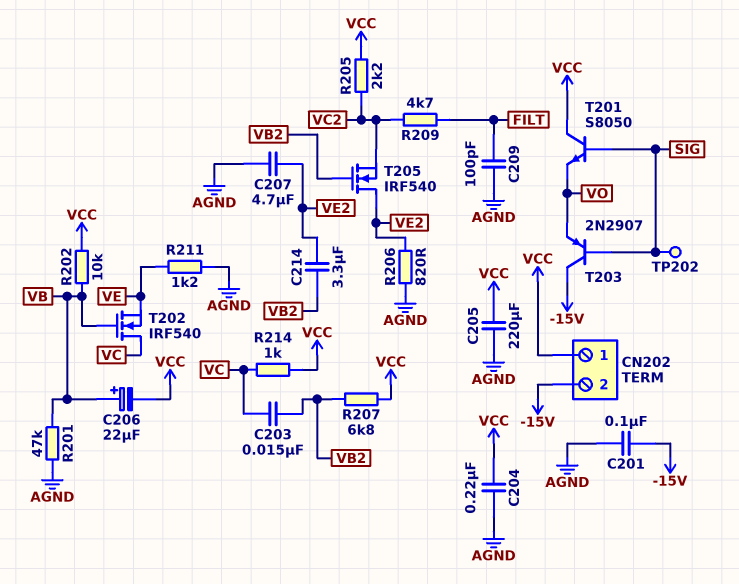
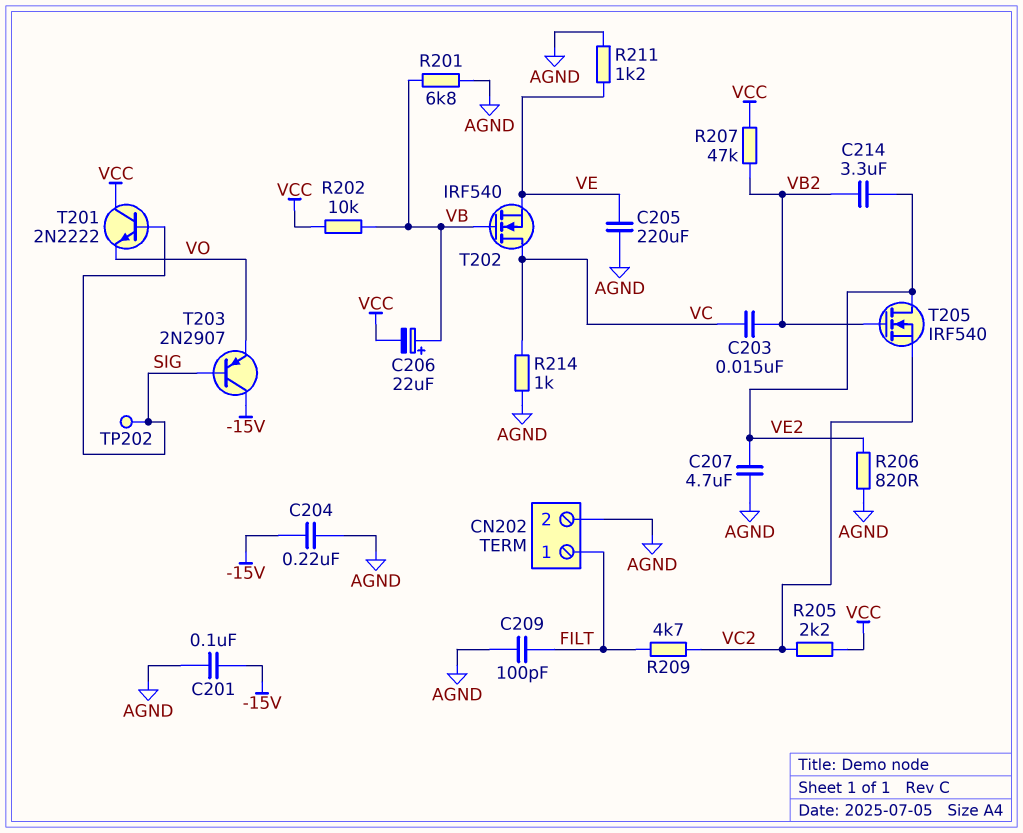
C204: 220nF (AGND, VCC) -> 220nF (-15V, AGND)
C205: 220uF (AGND, VCC) -> 220uF (AGND, VE)
CN202 pin 1: VCC -> FILT
CN202 pin 2: -15V -> AGND
R201: 47k (AGND, VB) -> 6.8k (AGND, VB)
R207: 6.8k (VB2, VCC) -> 47k (VB2, VCC)
R214: 1k (VC, VCC) -> 1k (AGND, VC)
T201: NPN S8050 (B SIG, C VCC, E VO) -> NPN 2N2222 (B SIG, C VCC, E VO)

